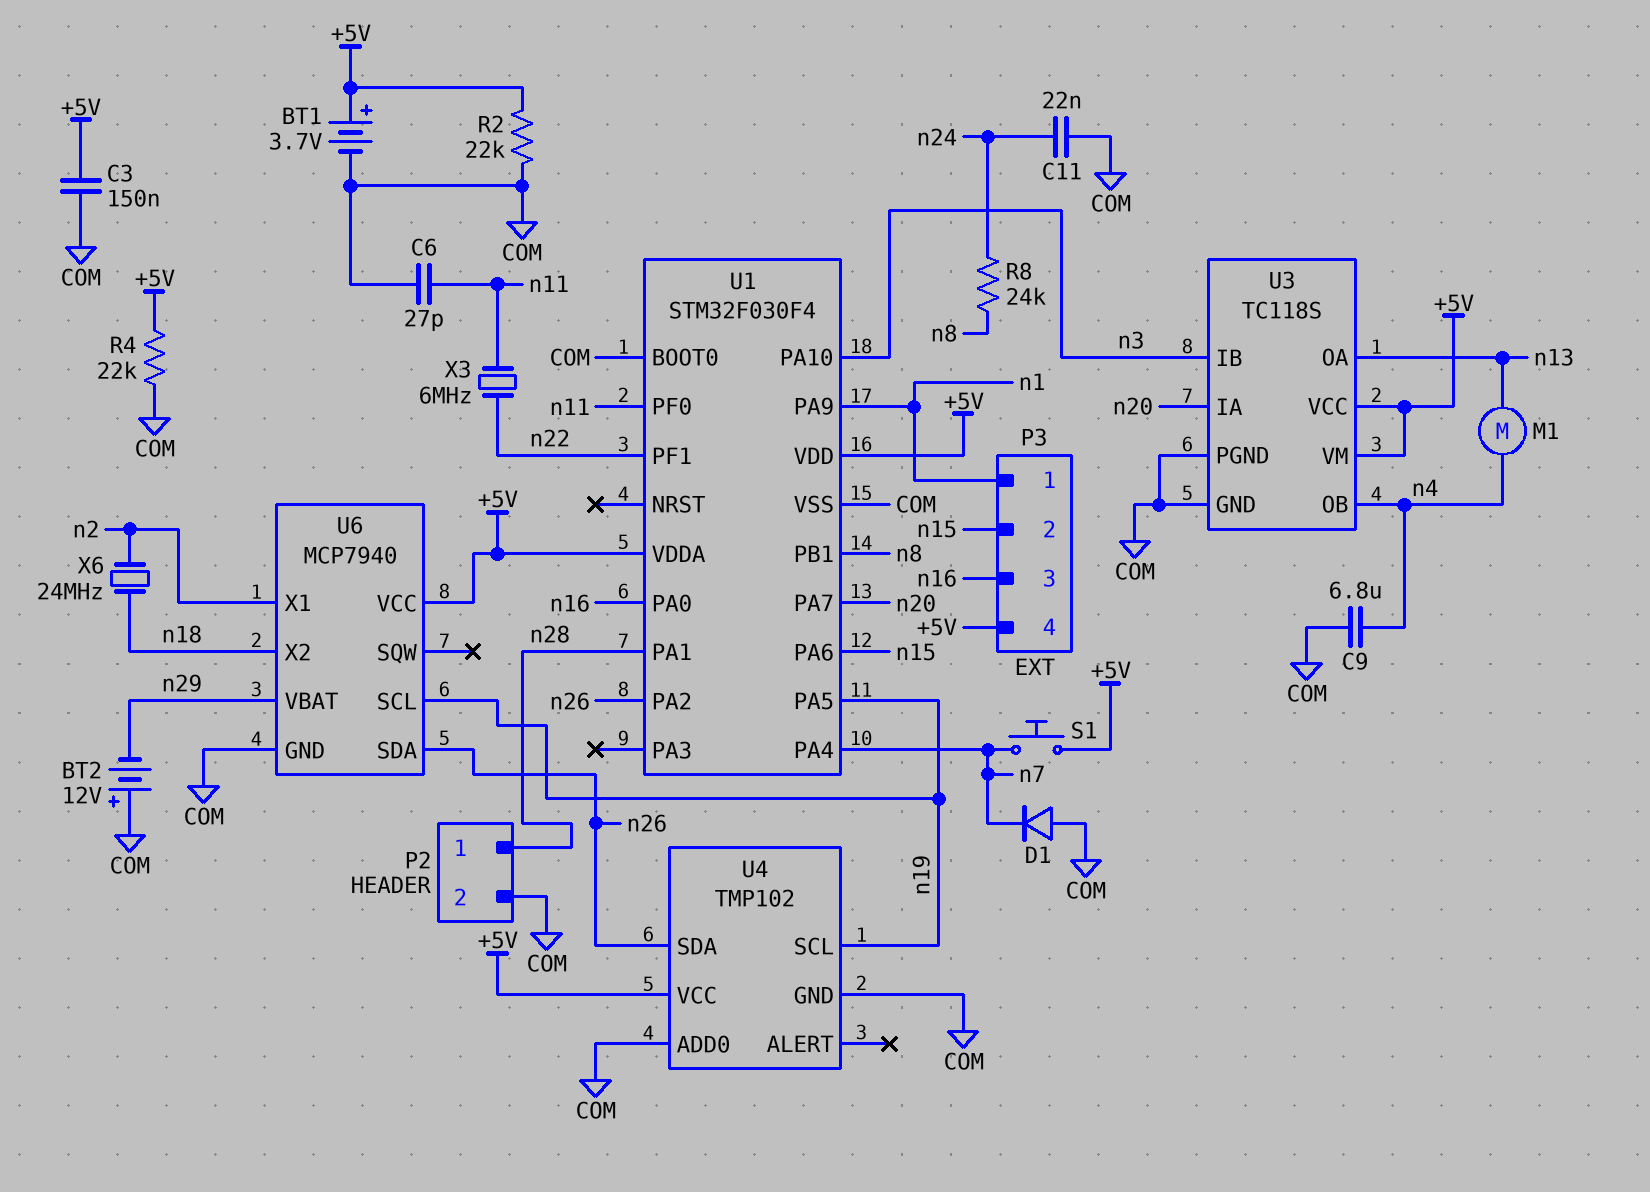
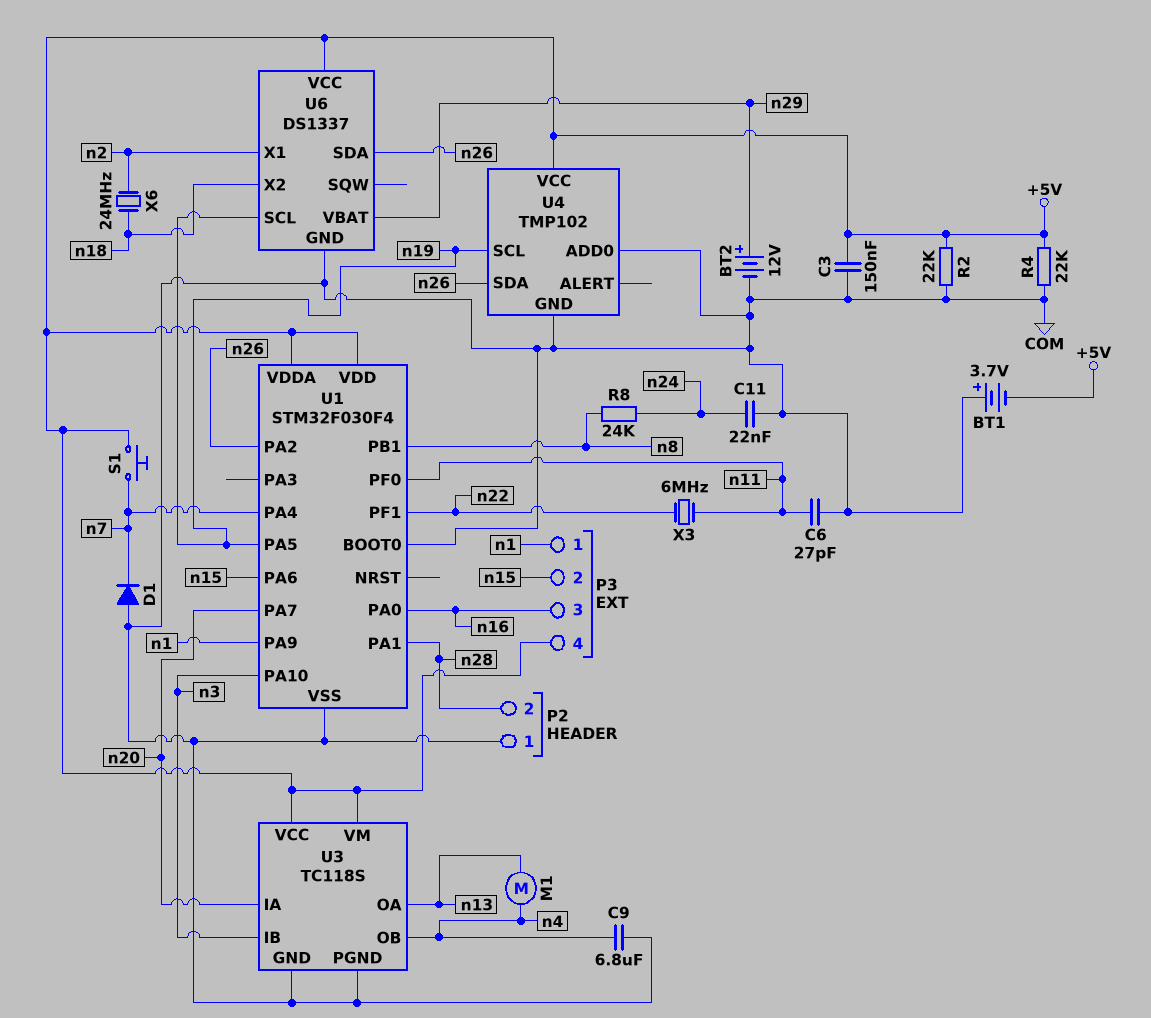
BT1: 3.7V (plus +5V, minus COM) -> 3.7V (plus COM, minus +5V)
BT2: 12V (plus COM, minus n29) -> 12V (plus n29, minus COM)
P2 pin 1: n28 -> COM
P2 pin 2: COM -> n28
U6: MCP7940 -> DS1337

